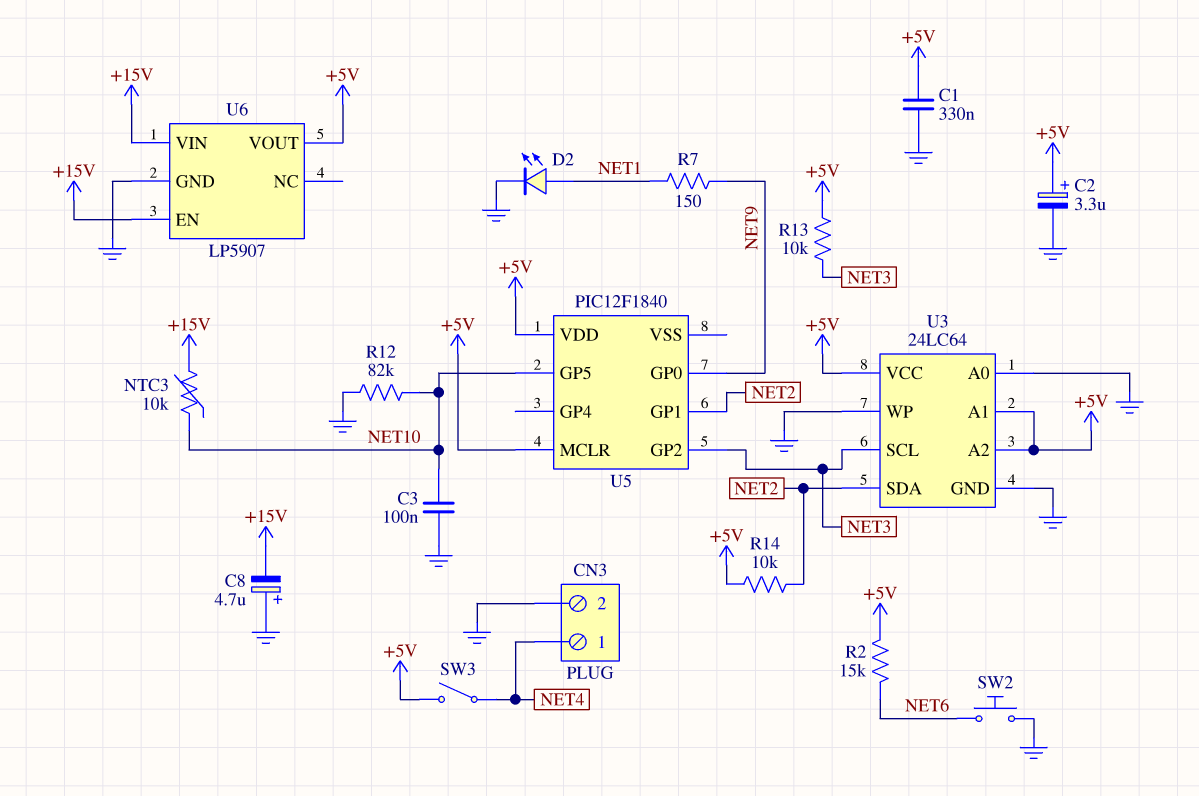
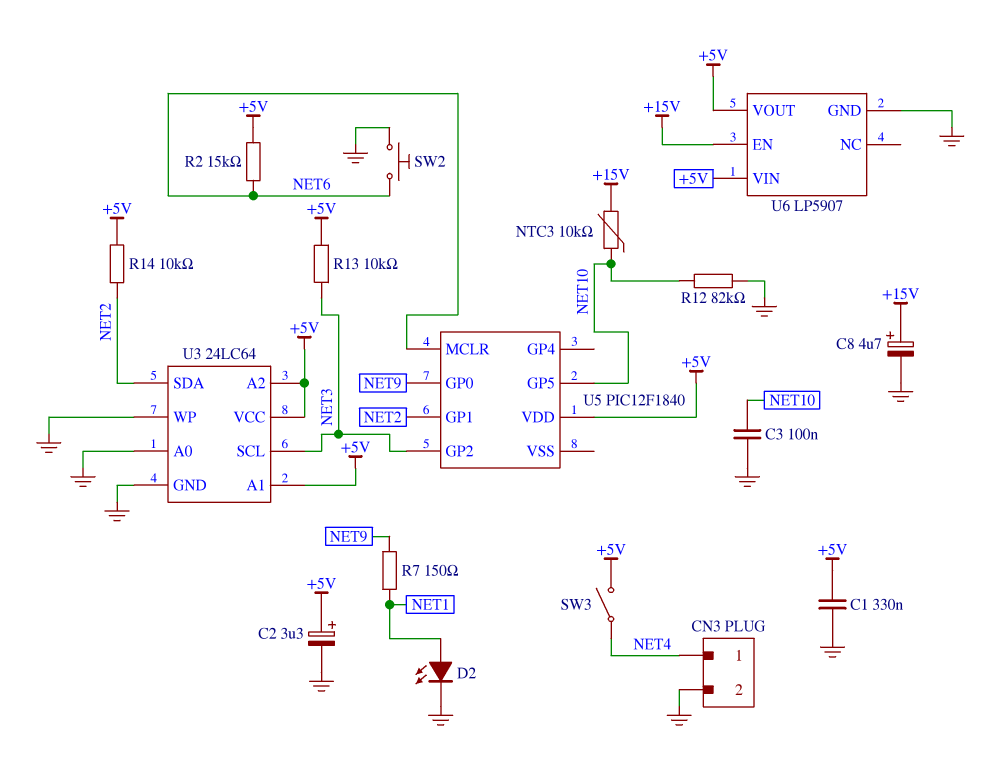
C8: 4.7uF (plus GND, minus +15V) -> 4.7uF (plus +15V, minus GND)
U5 pin MCLR: +5V -> NET6
U6 pin VIN: +15V -> +5V

